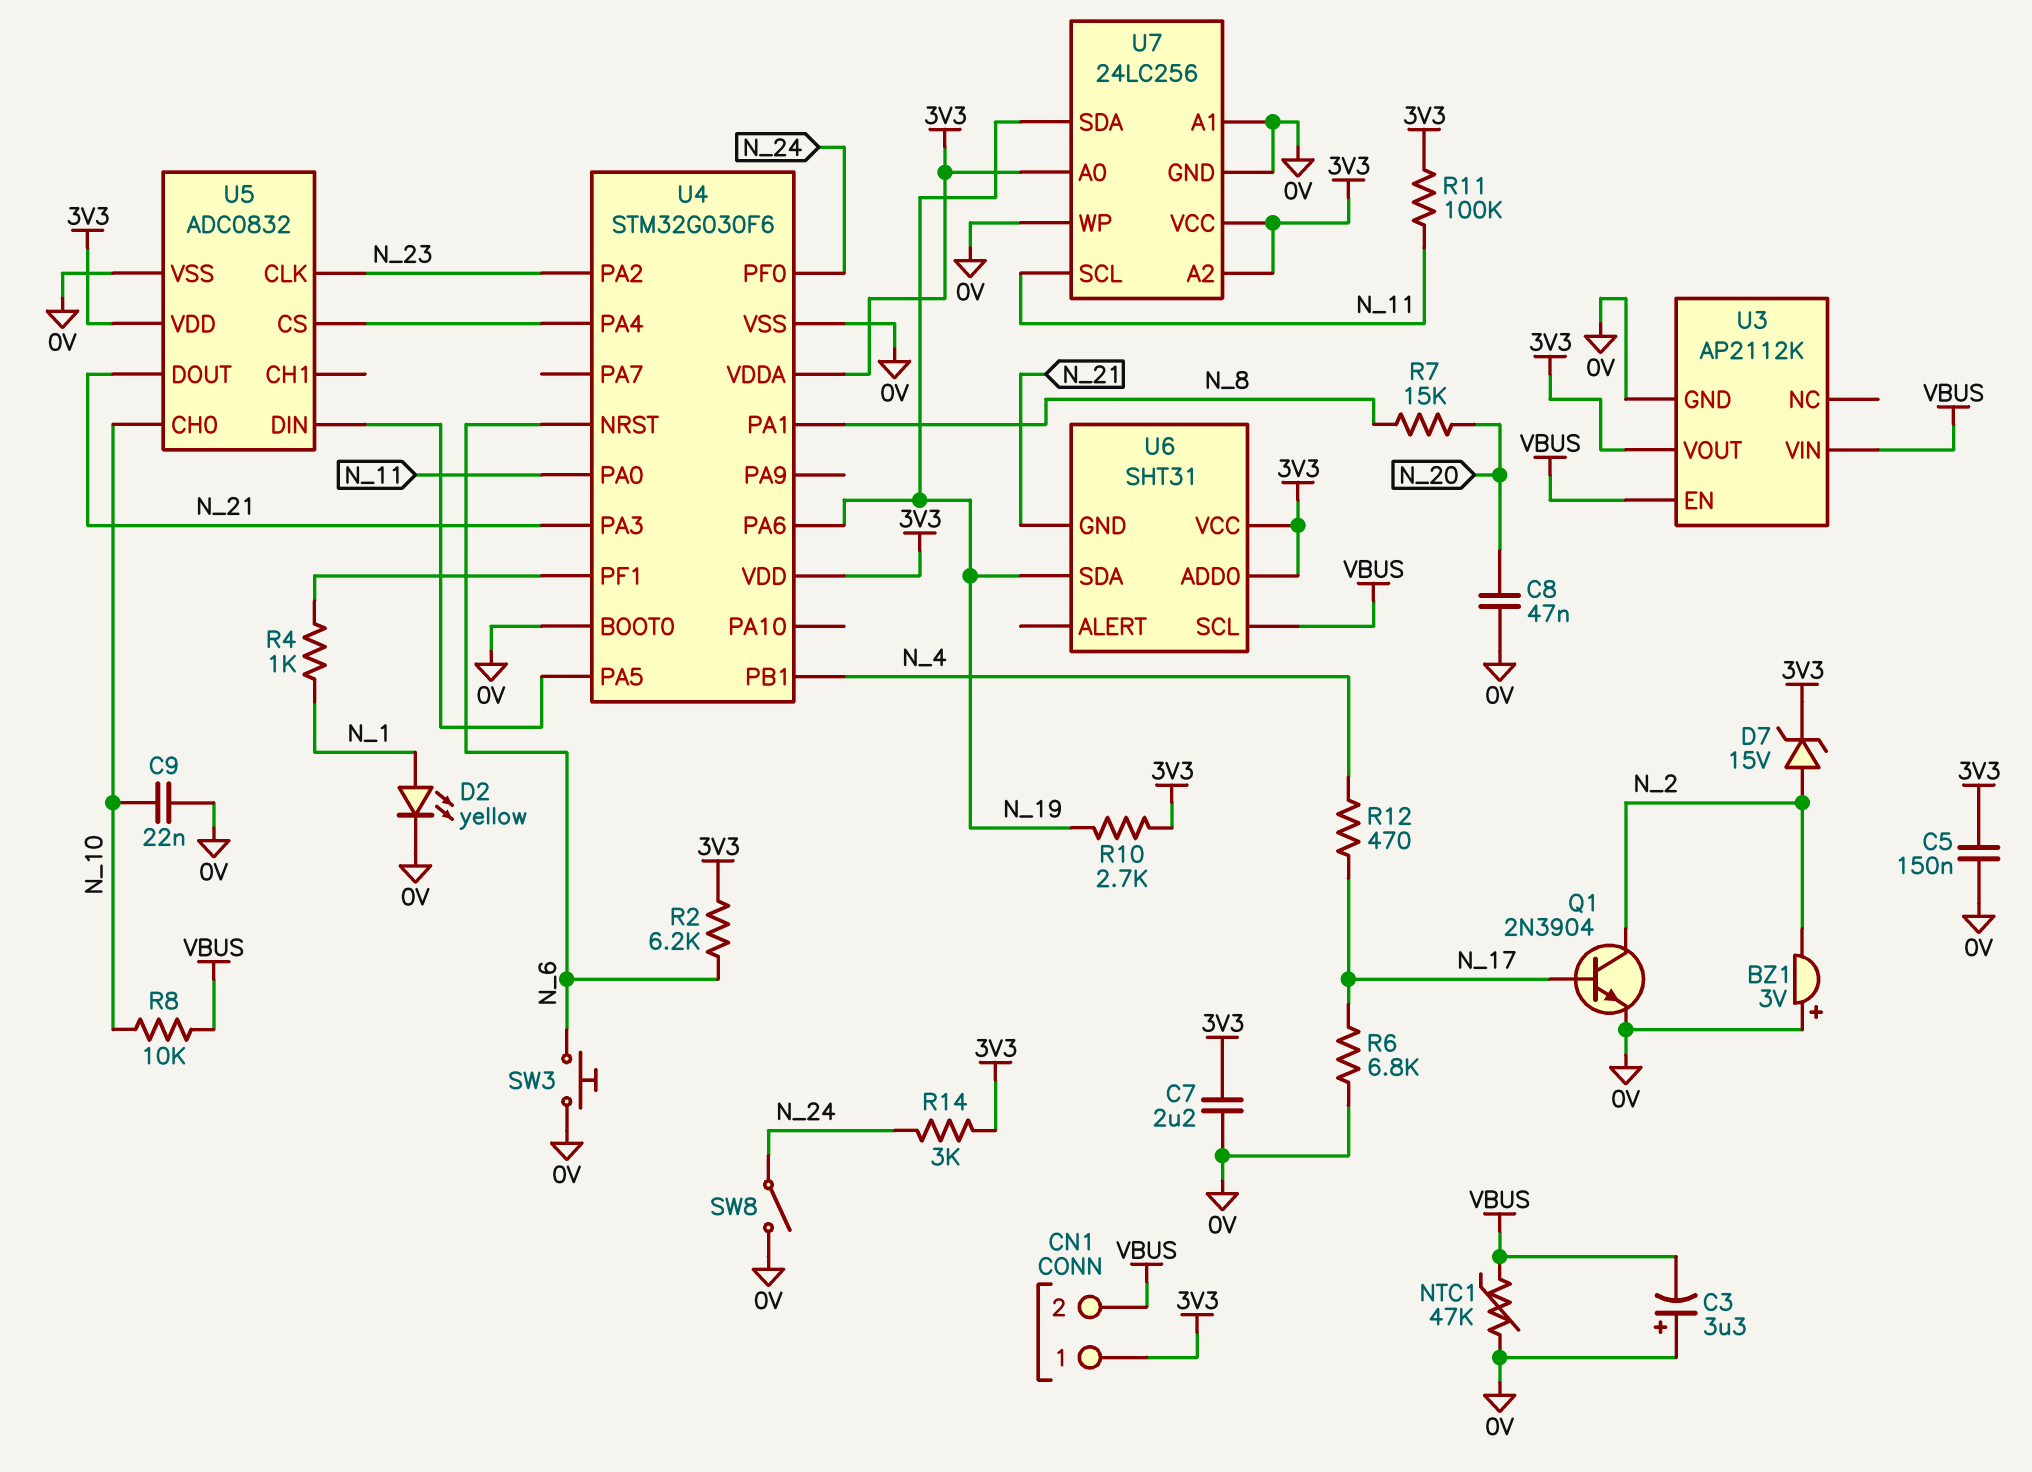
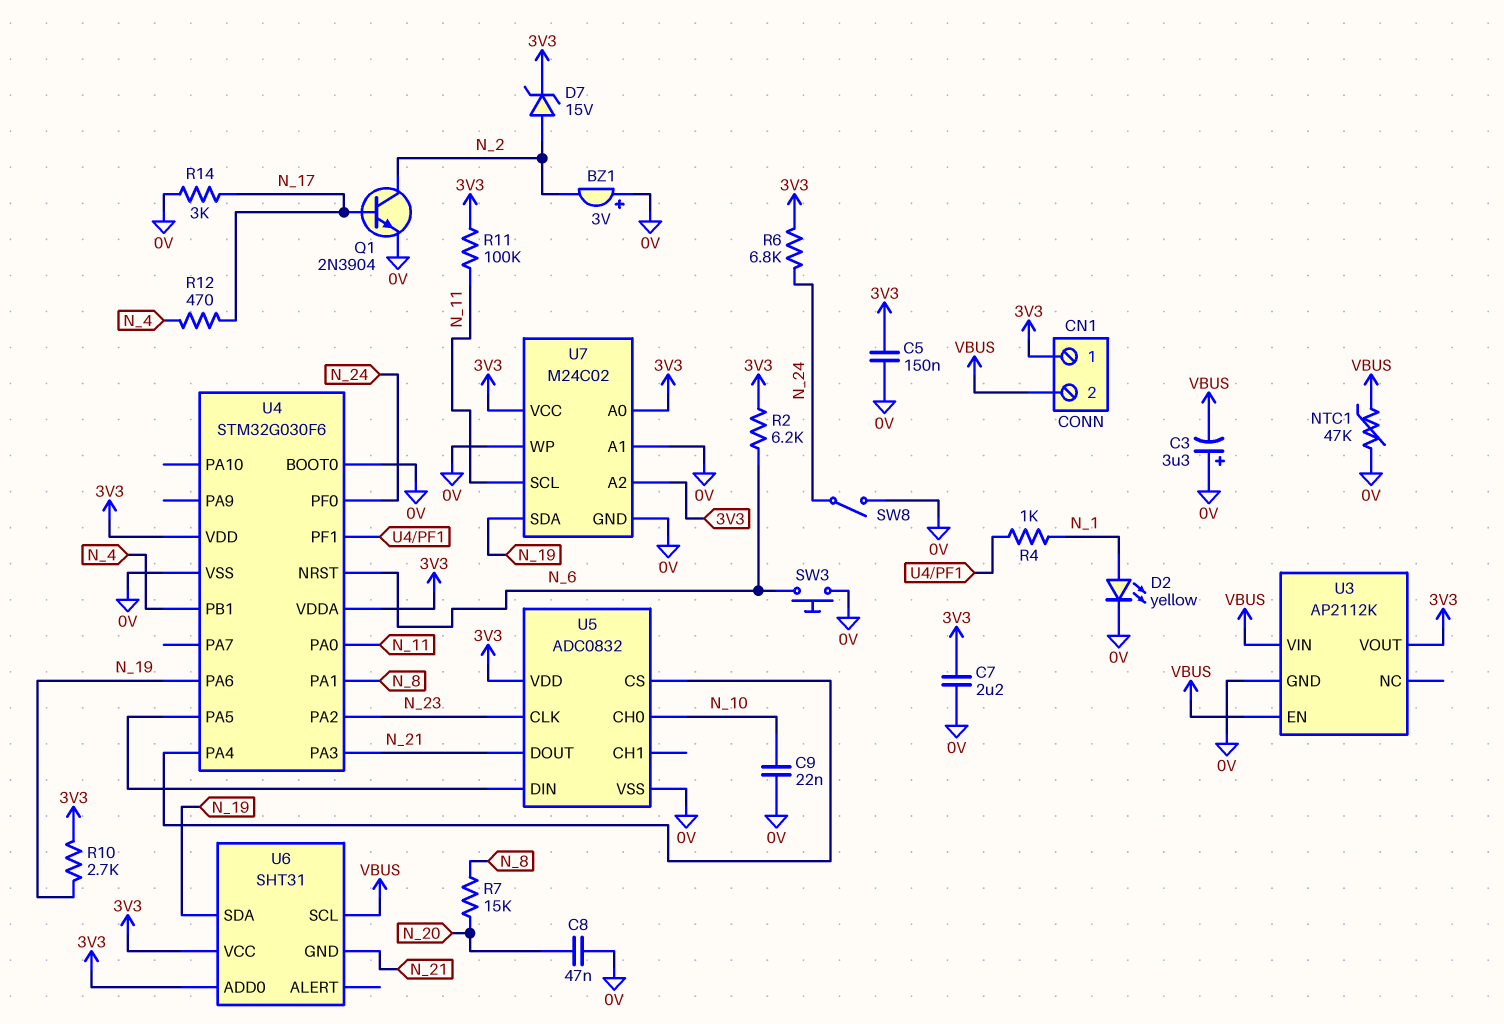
R6: 6.8k (0V, N_17) -> 6.8k (3V3, N_24)
R8: 10k (N_10, VBUS) -> none
R14: 3k (3V3, N_24) -> 3k (0V, N_17)
U7: 24LC256 -> M24C02

